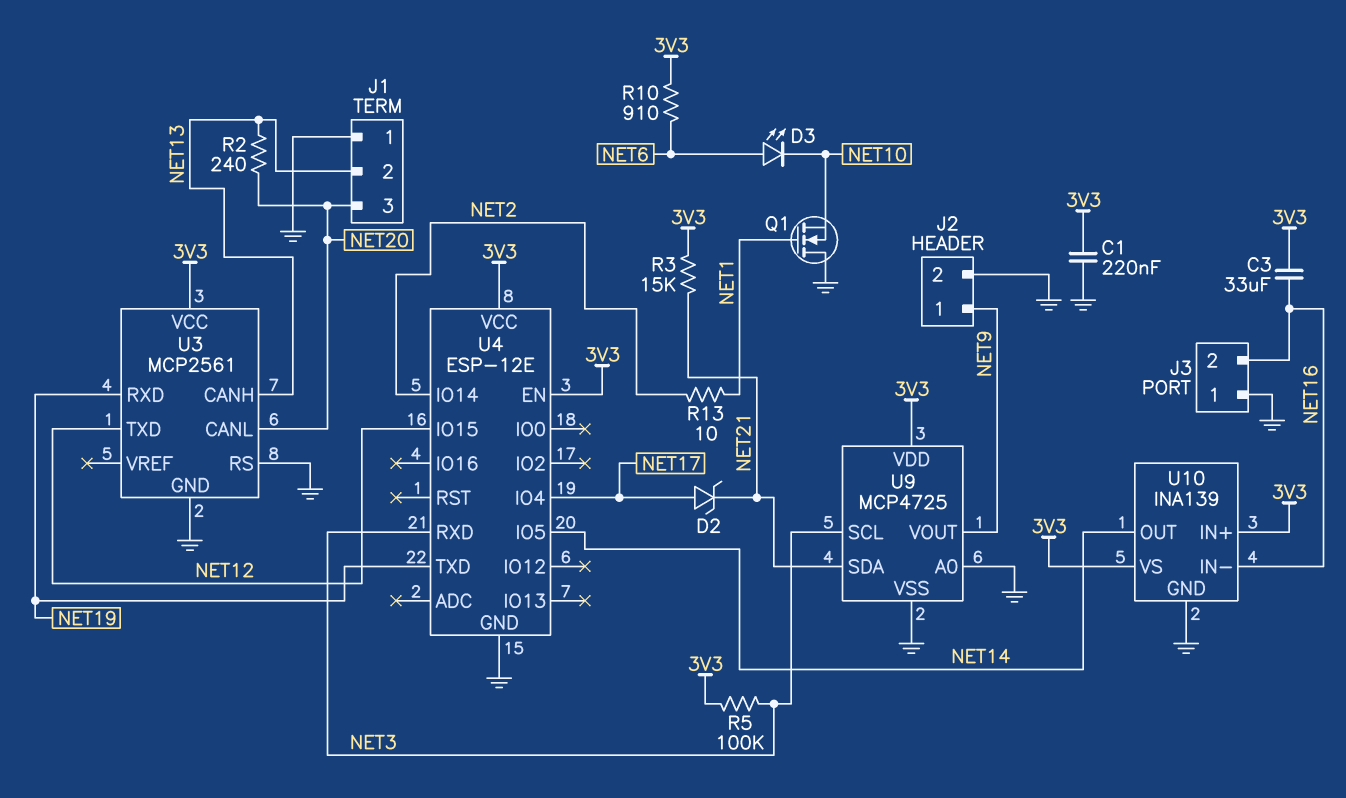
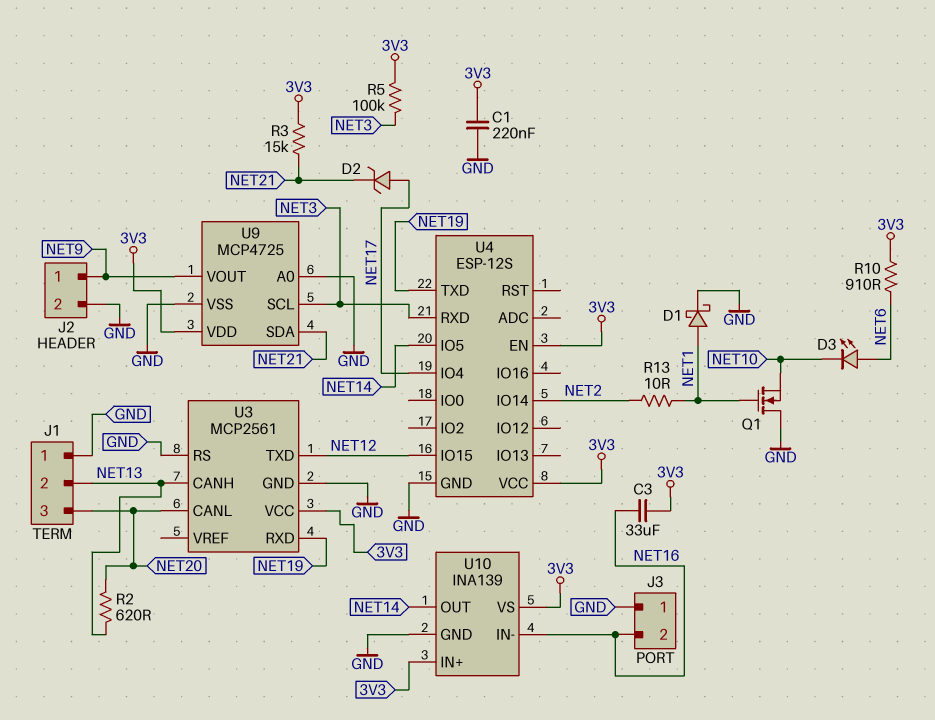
D1: none -> schottky (A NET1, K GND)
R2: 240 (NET13, NET20) -> 620 (NET13, NET20)
U4: ESP-12E -> ESP-12S

